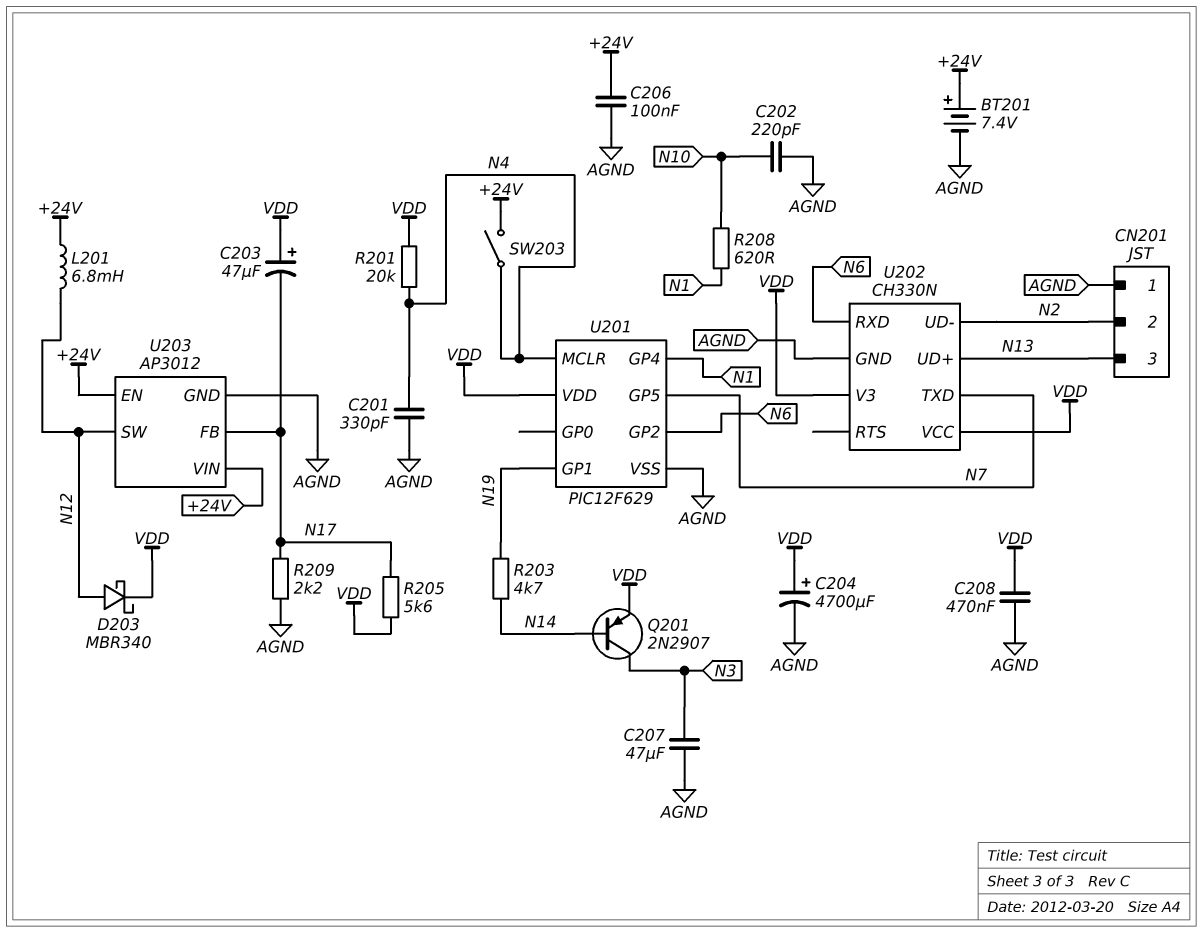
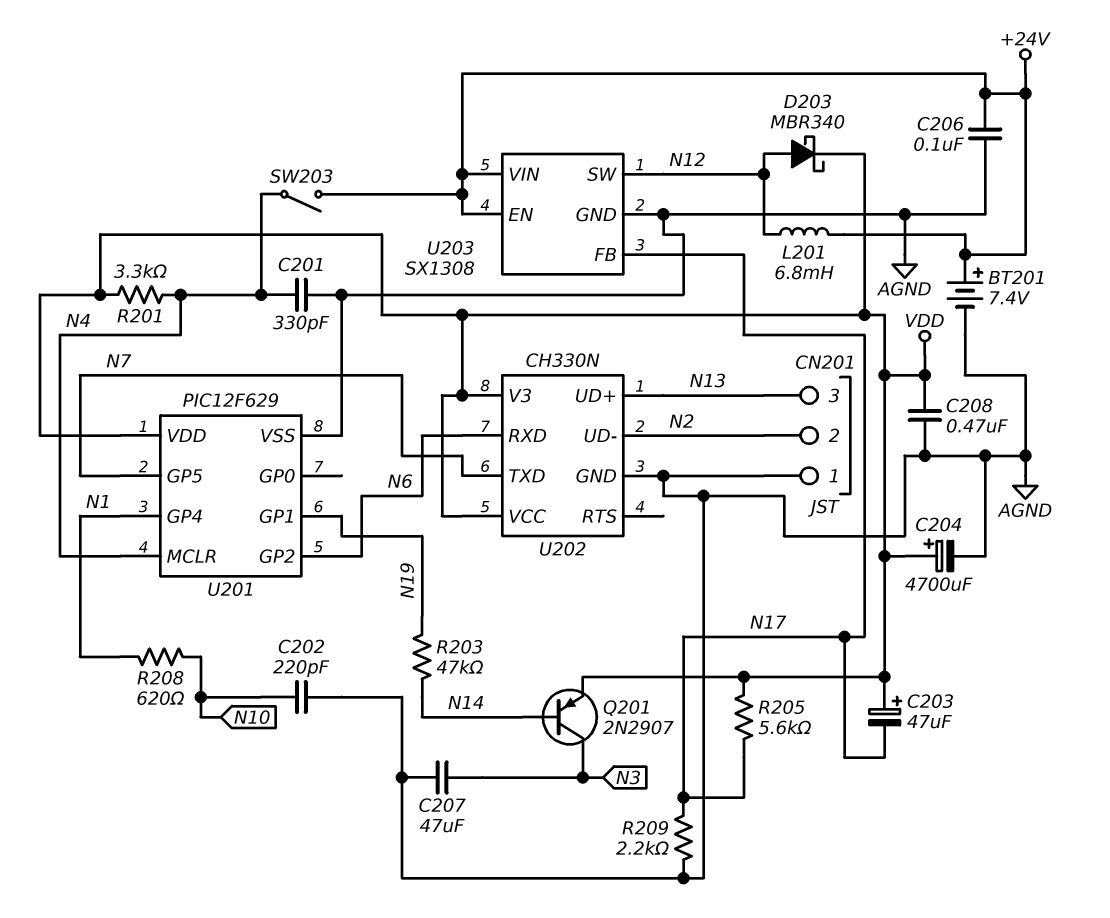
R201: 20k (N4, VDD) -> 3.3k (N4, VDD)
R203: 4.7k (N14, N19) -> 47k (N14, N19)
U203: AP3012 -> SX1308

